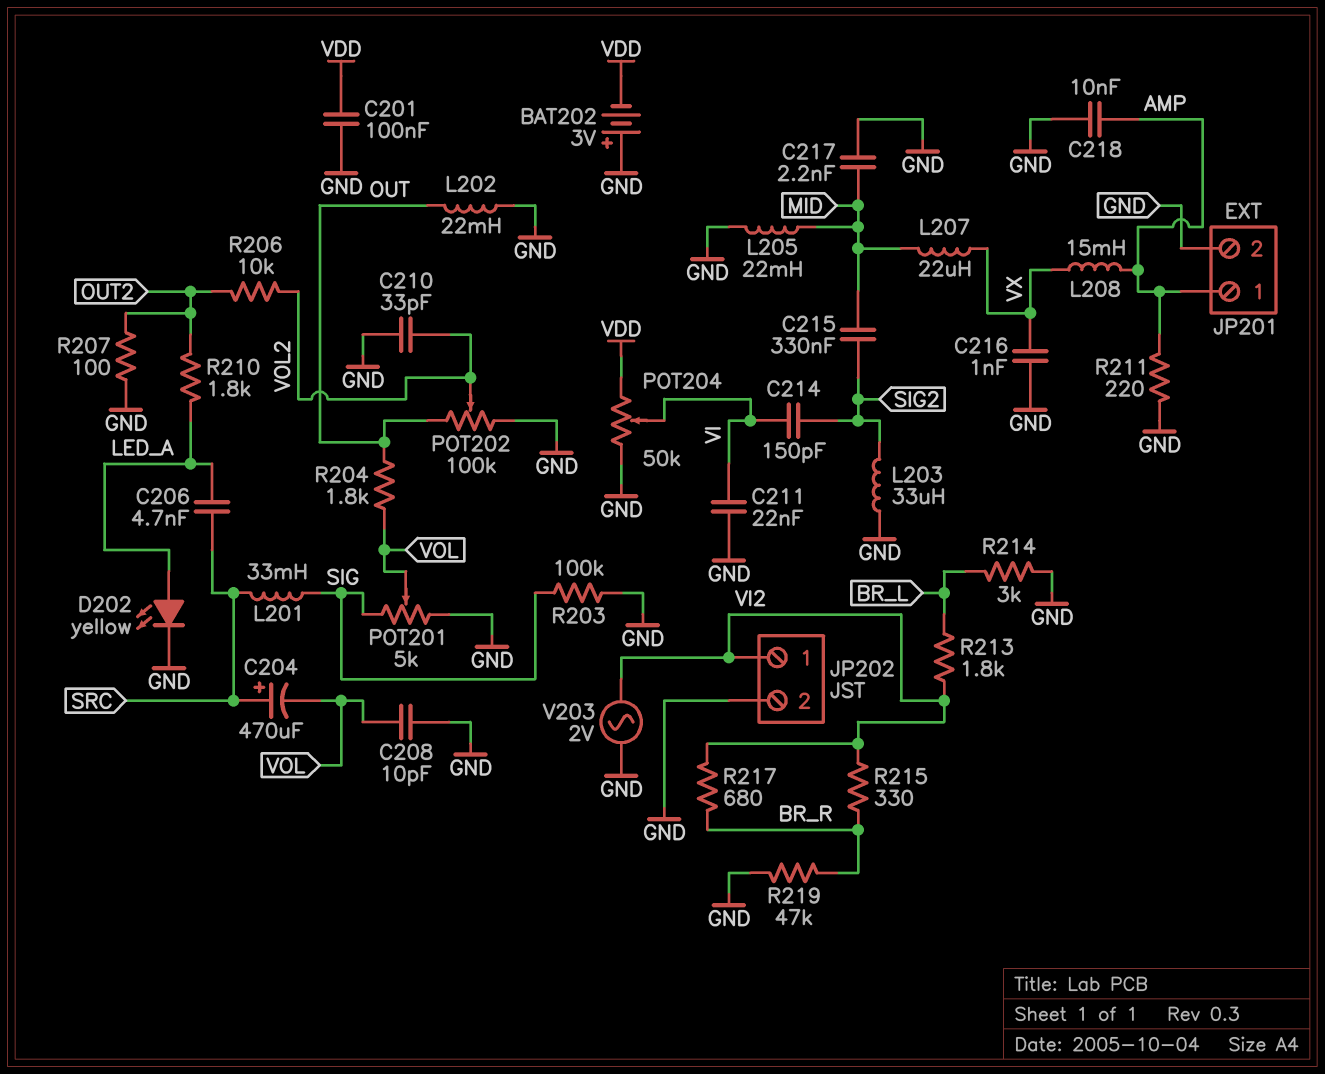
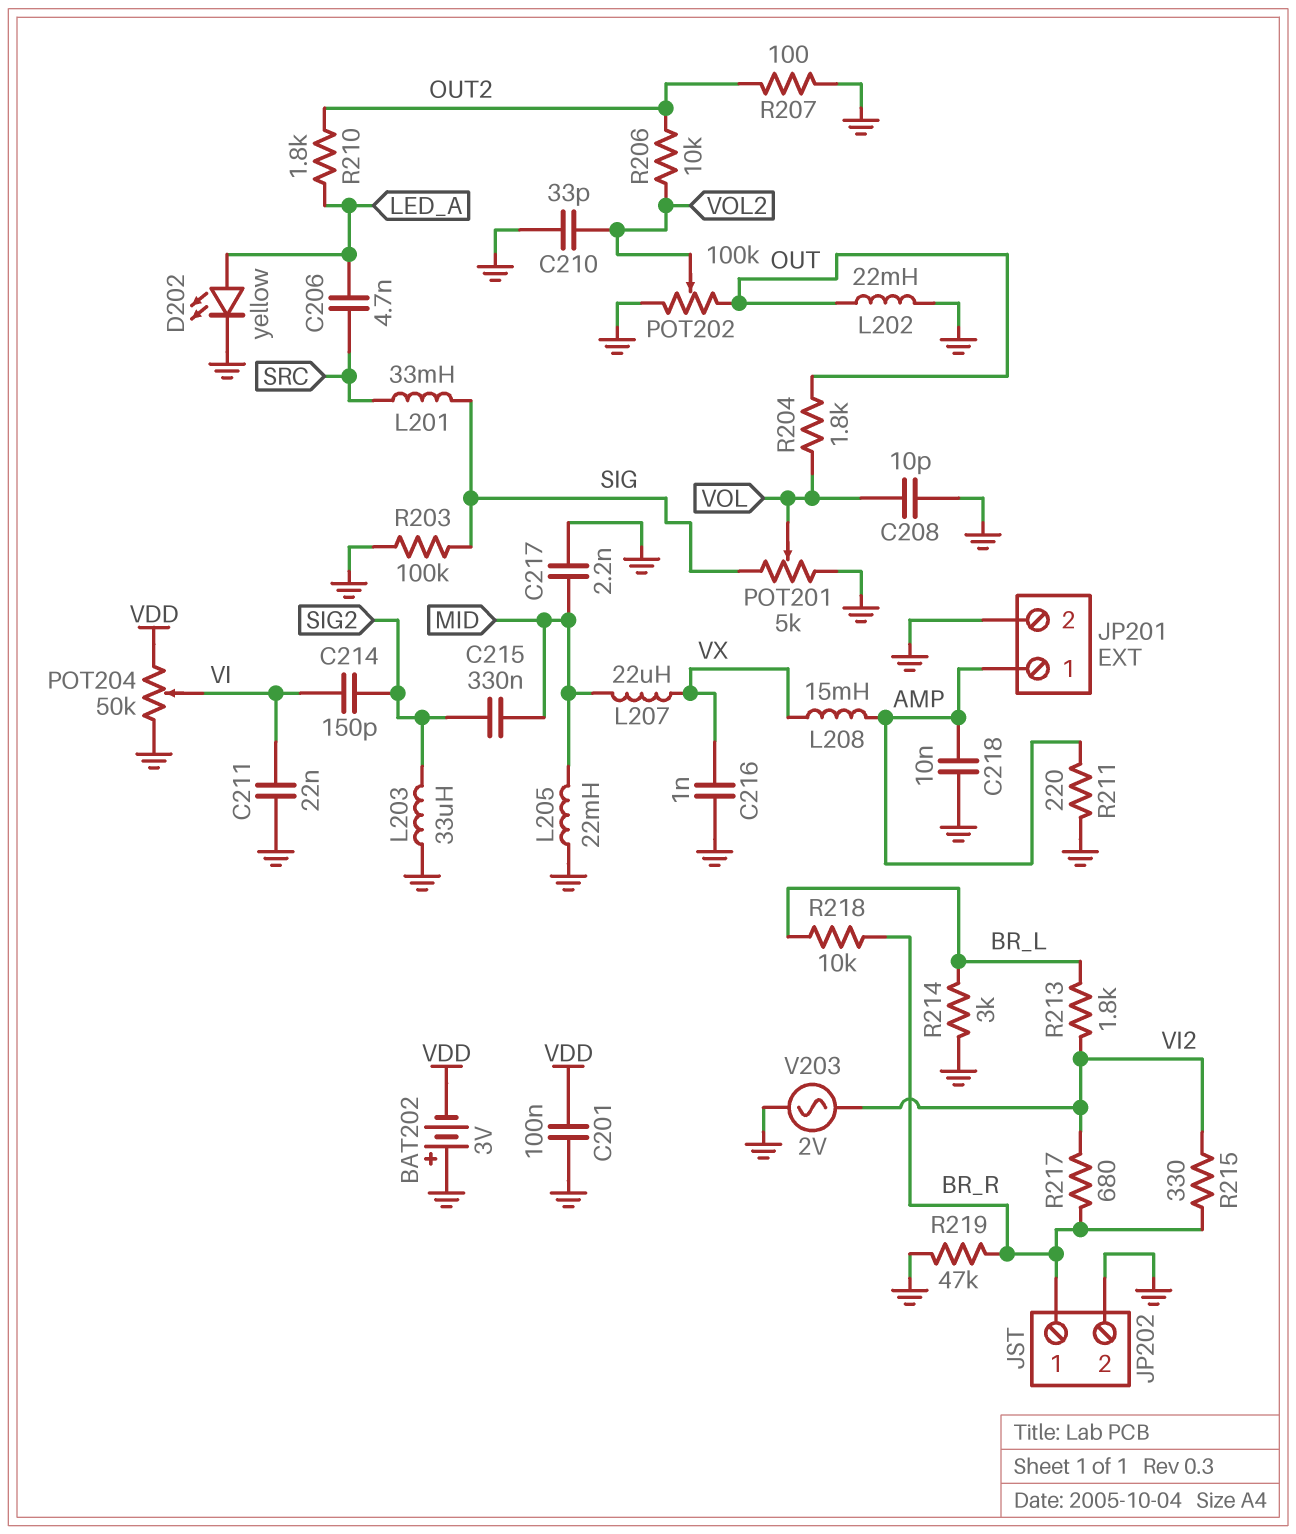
C204: 470uF (plus SRC, minus VOL) -> none
JP202 pin 1: VI2 -> BR_R
R218: none -> 10k (BR_L, BR_R)

